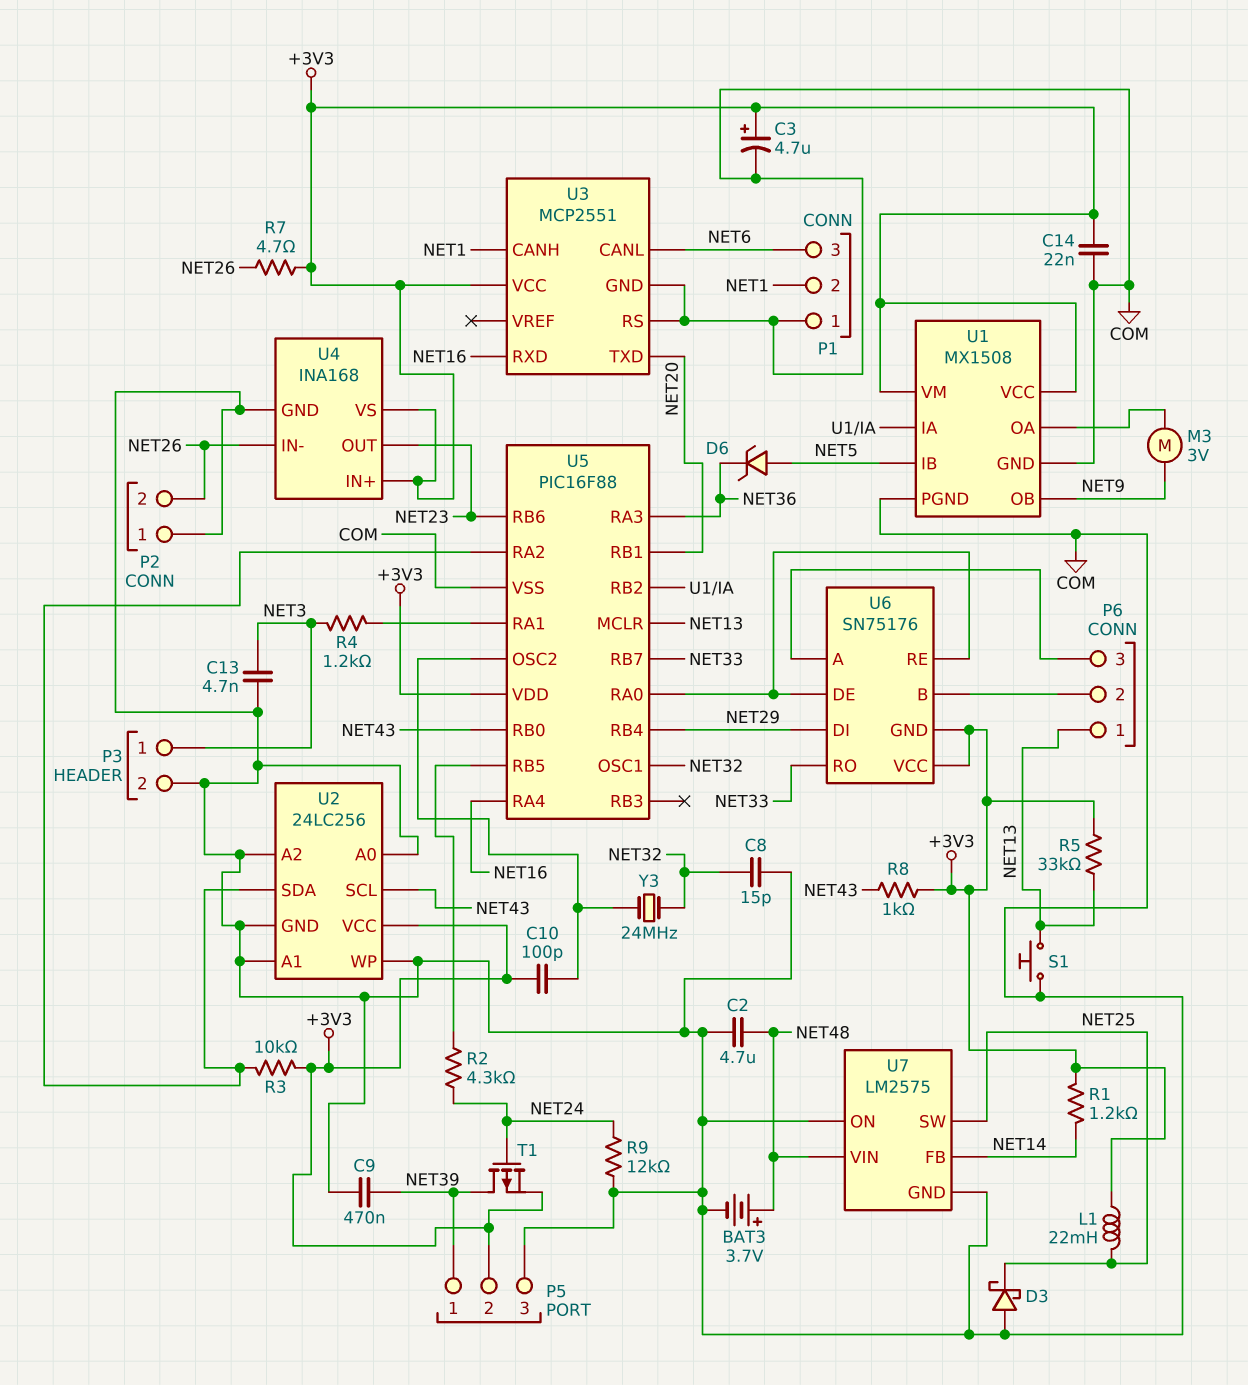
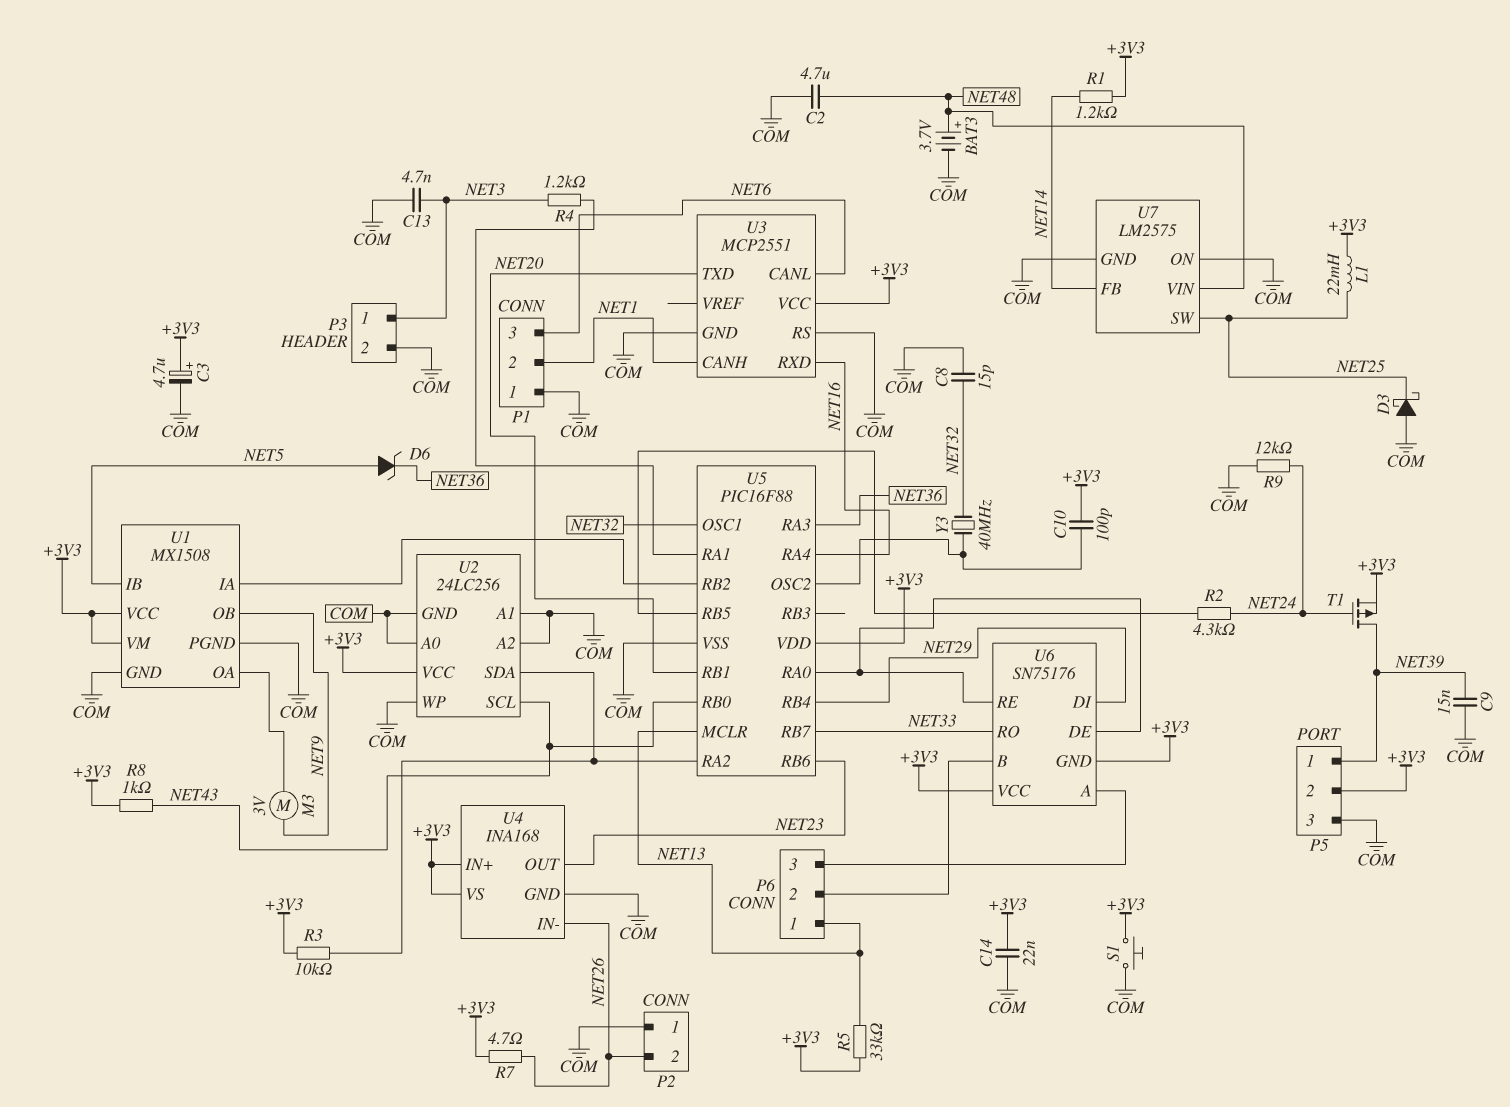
C9: 470nF (COM, NET39) -> 15nF (COM, NET39)
S1: button (COM, NET13) -> button (+3V3, COM)
Y3: 24MHz (NET32, U5/OSC2) -> 40MHz (NET32, U5/OSC2)

